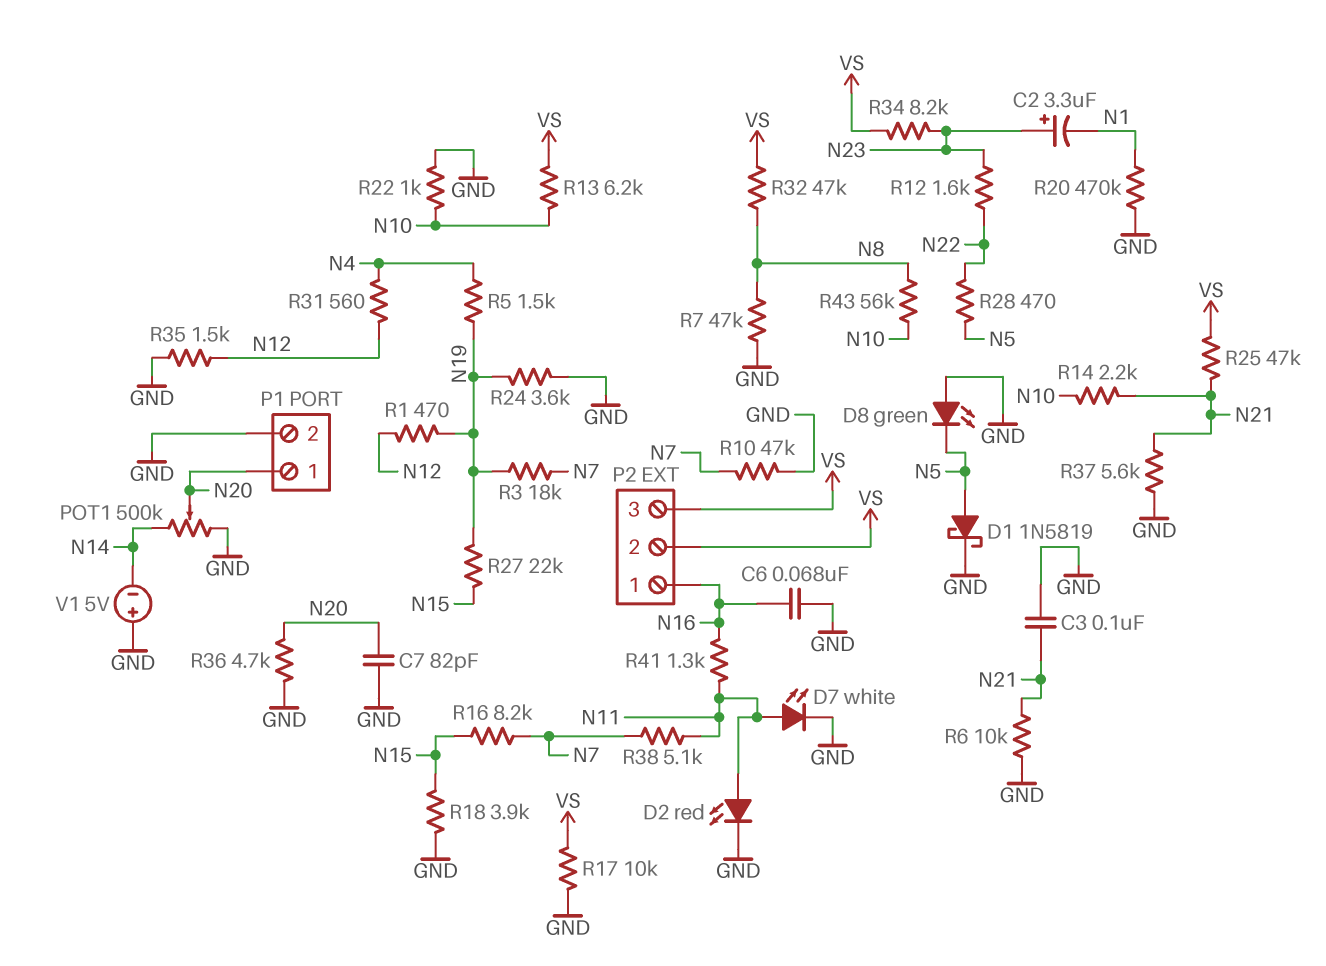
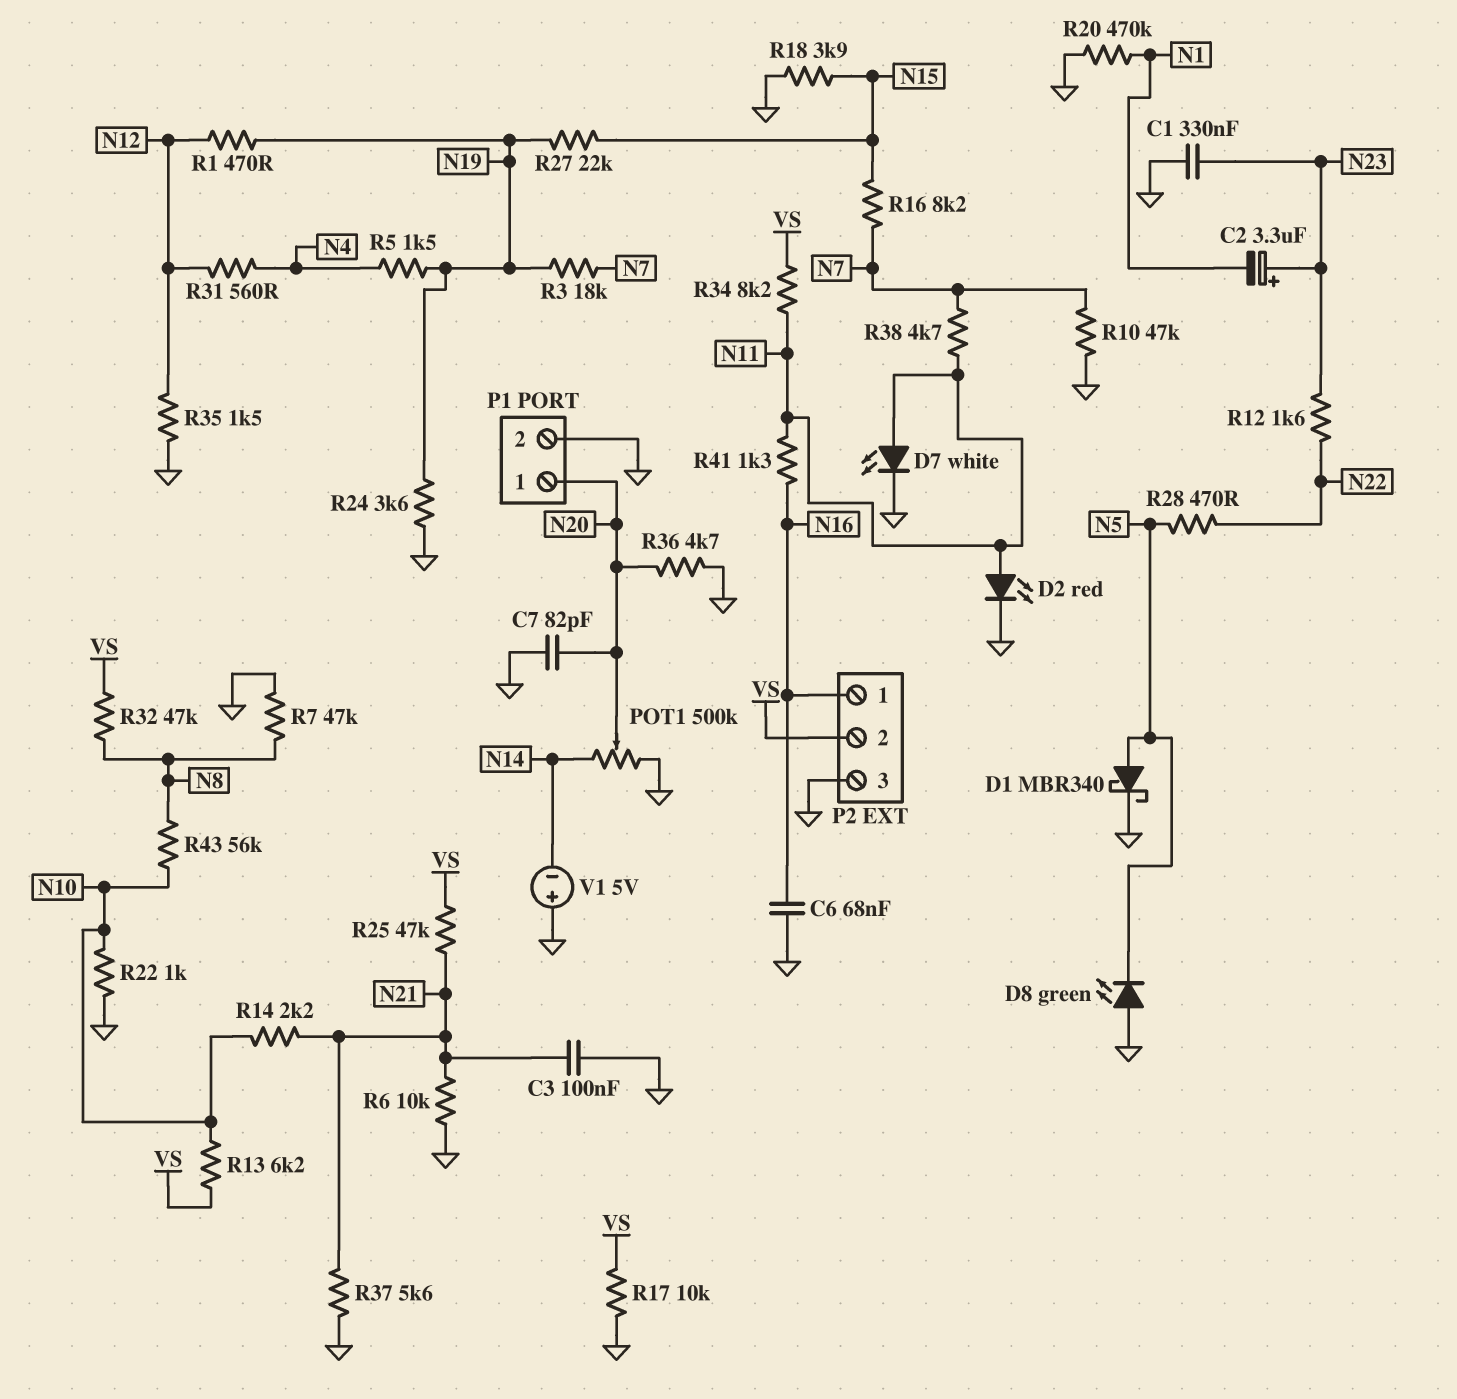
C1: none -> 330nF (GND, N23)
D1: schottky 1N5819 (A N5, K GND) -> schottky MBR340 (A N5, K GND)
P2 pin 3: VS -> GND
R34: 8.2k (N23, VS) -> 8.2k (N11, VS)
R38: 5.1k (N7, N11) -> 4.7k (N7, N11)

